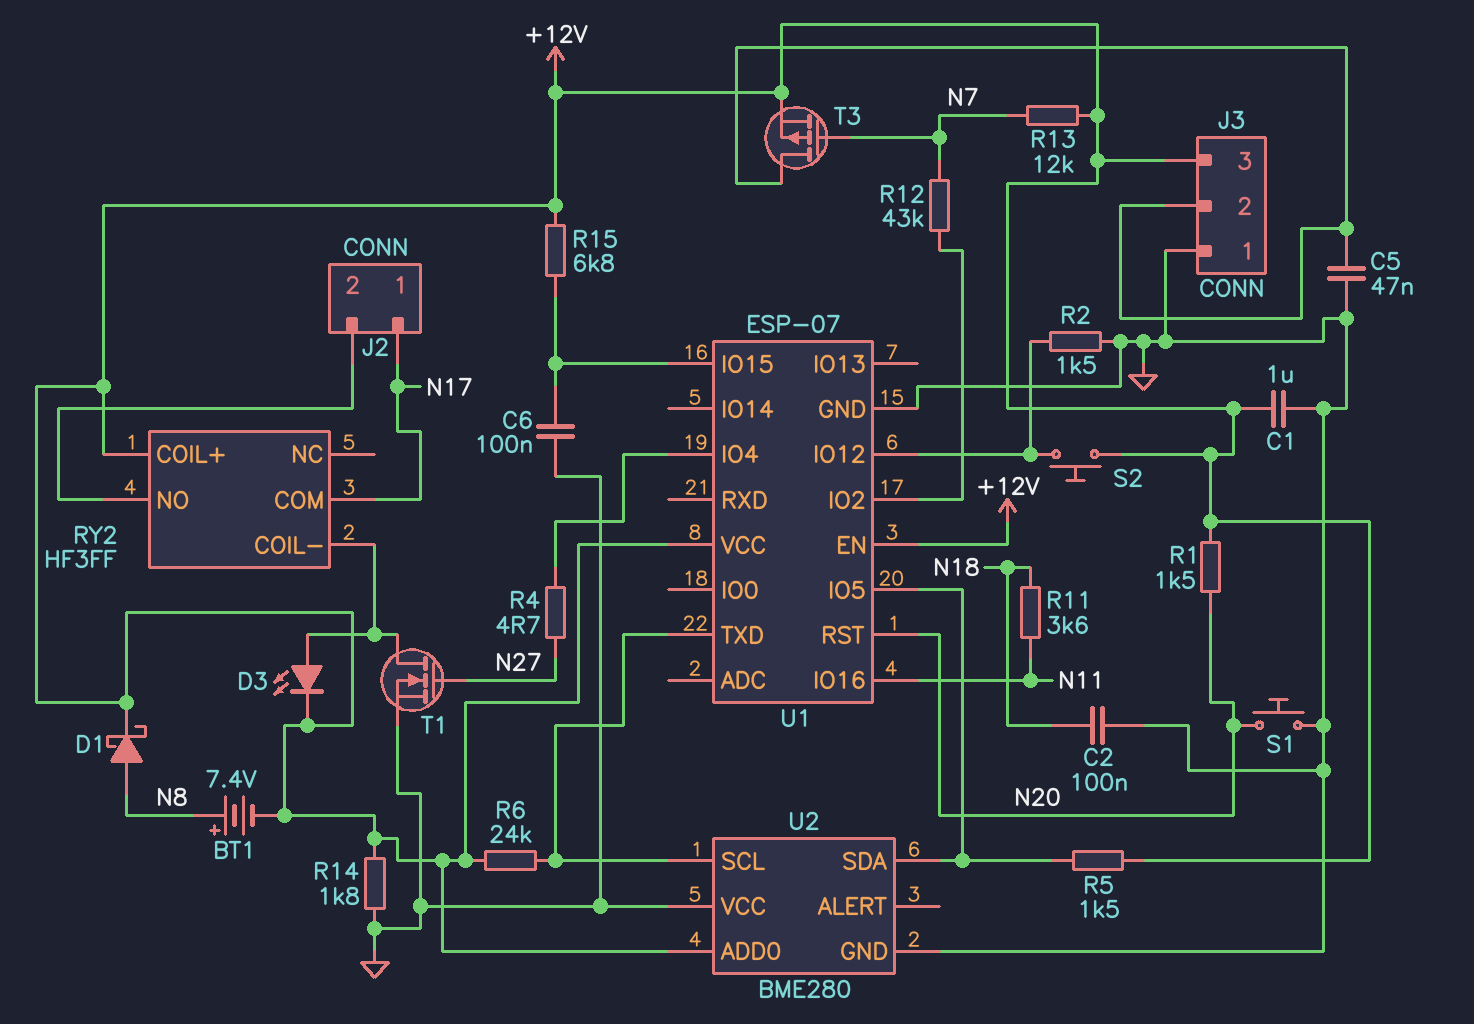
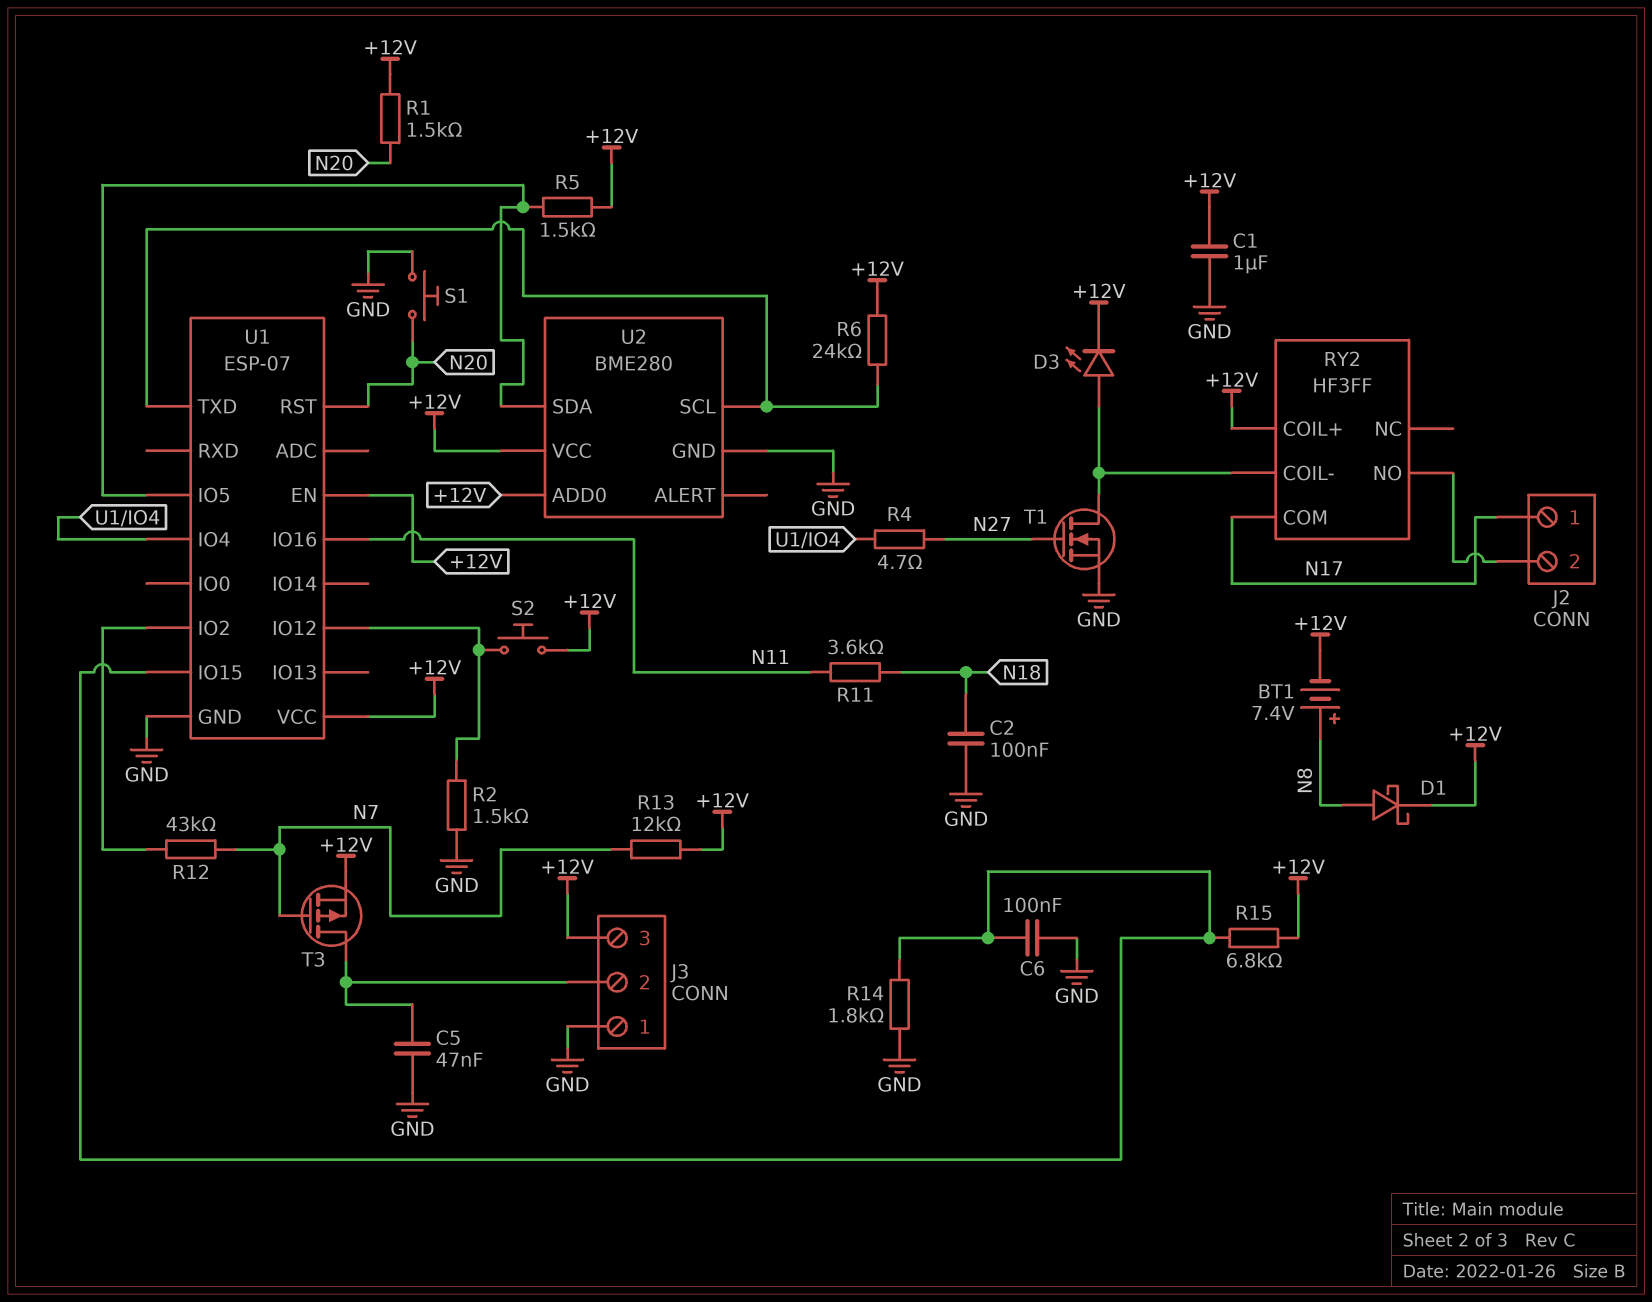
R14: 1.8k (+12V, GND) -> 1.8k (GND, U1/IO15)
U2 pin VCC: GND -> +12V

